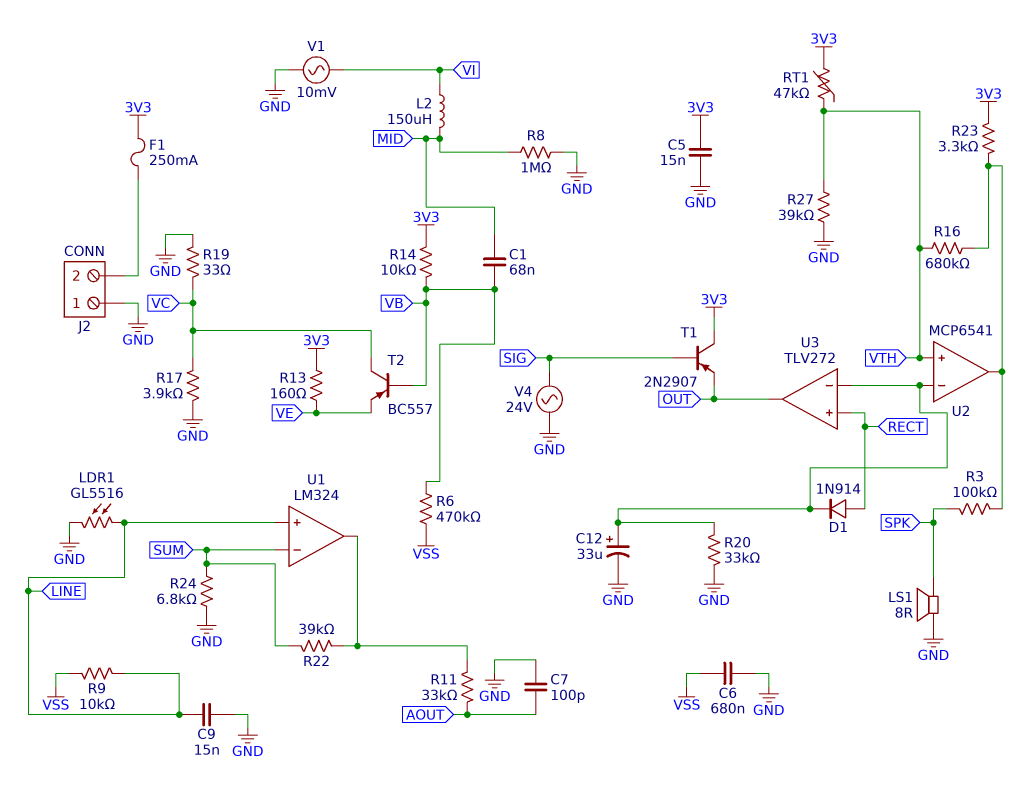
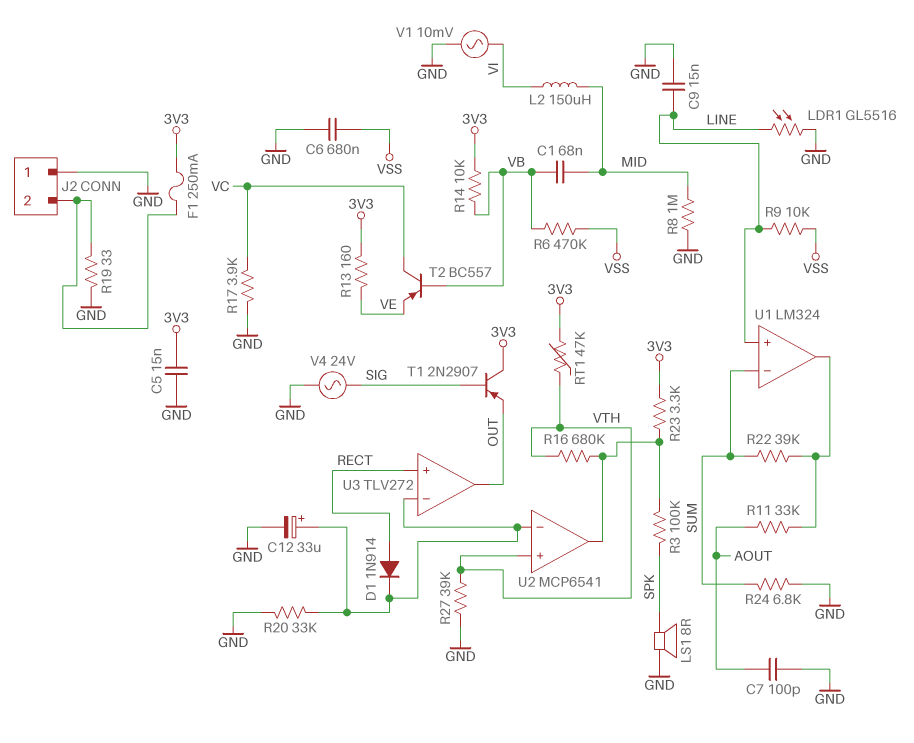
R19: 33 (GND, VC) -> 33 (GND, J2/2)

